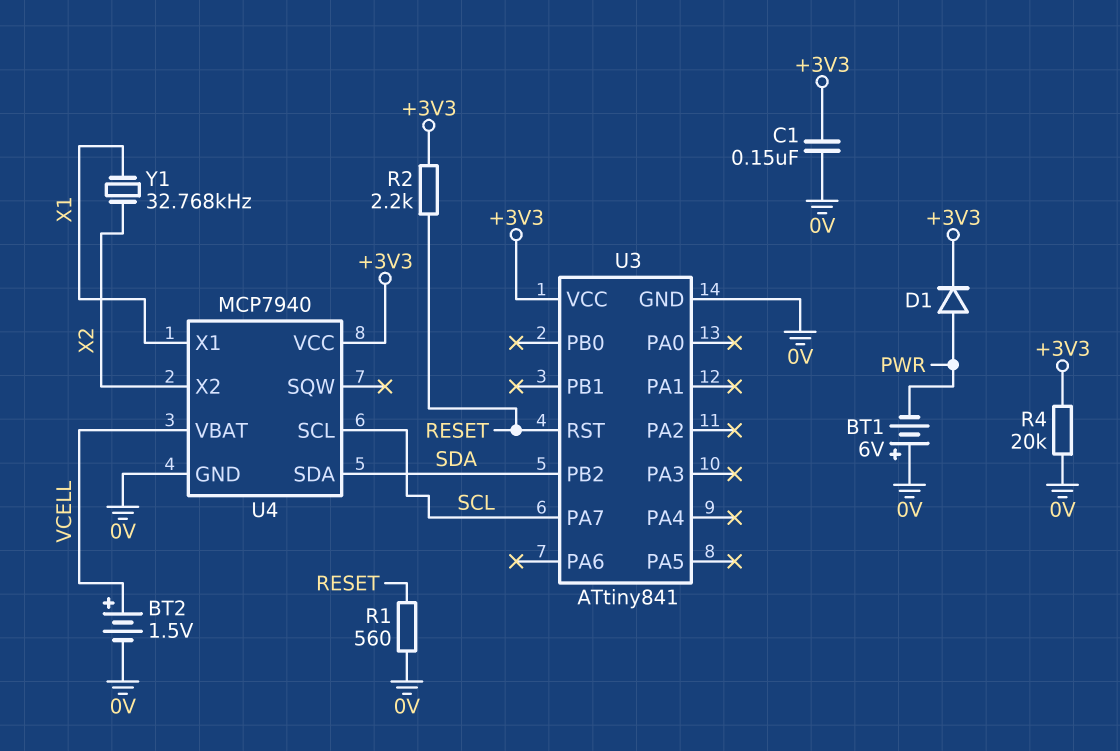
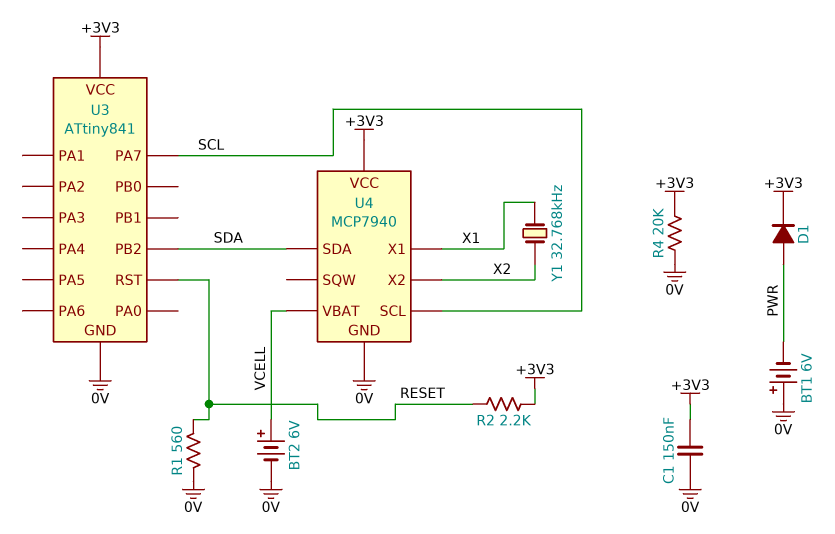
BT2: 1.5V (plus VCELL, minus 0V) -> 6V (plus VCELL, minus 0V)

